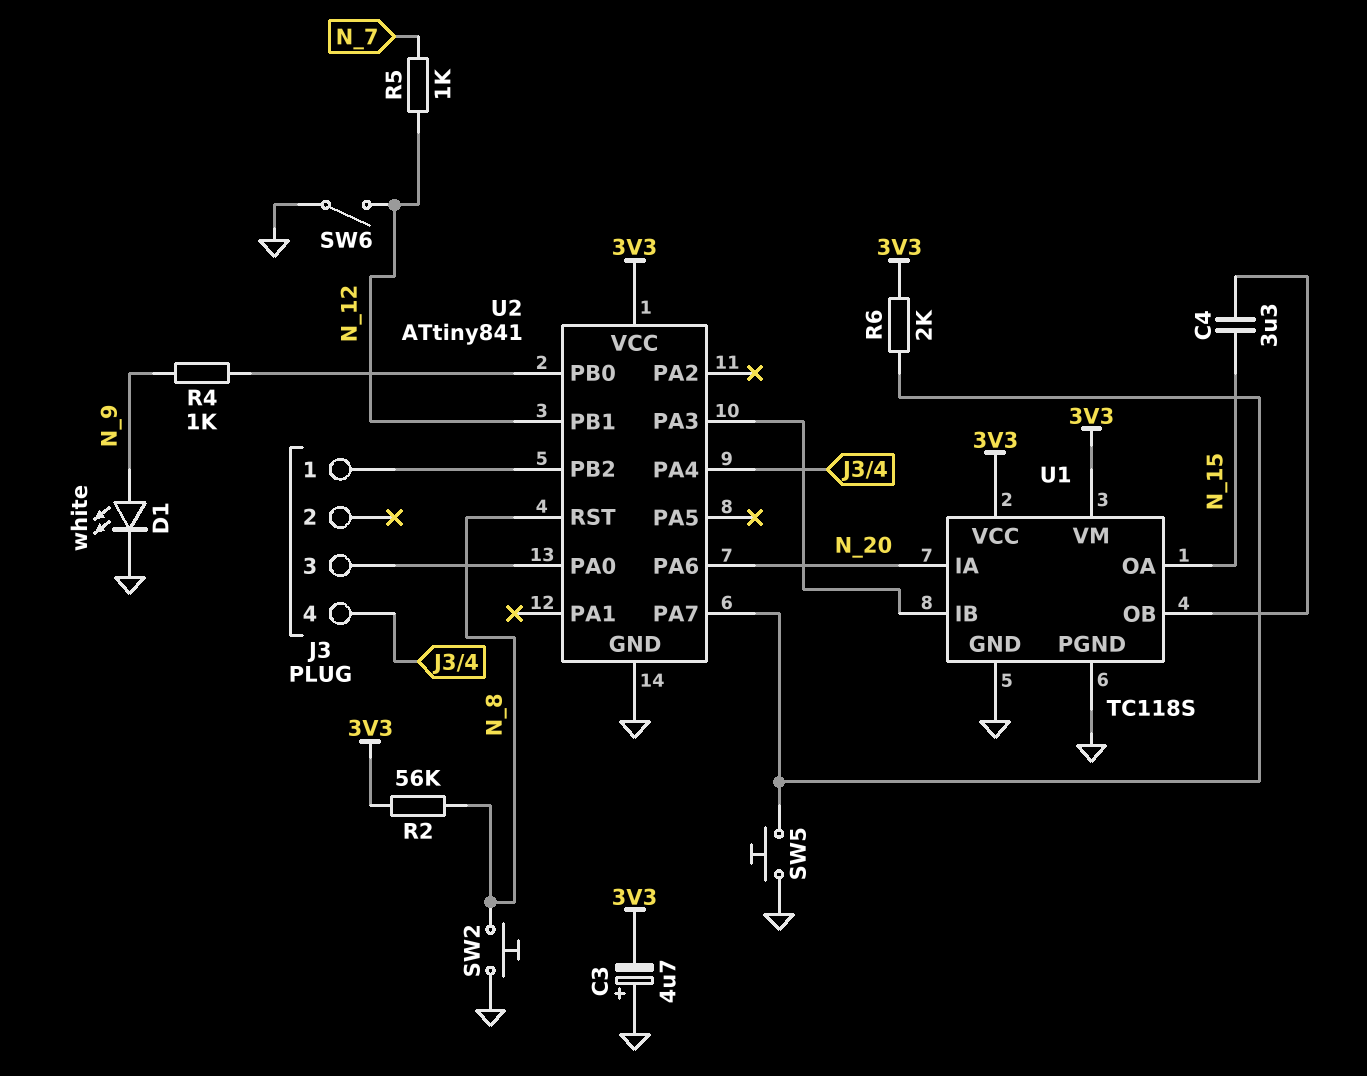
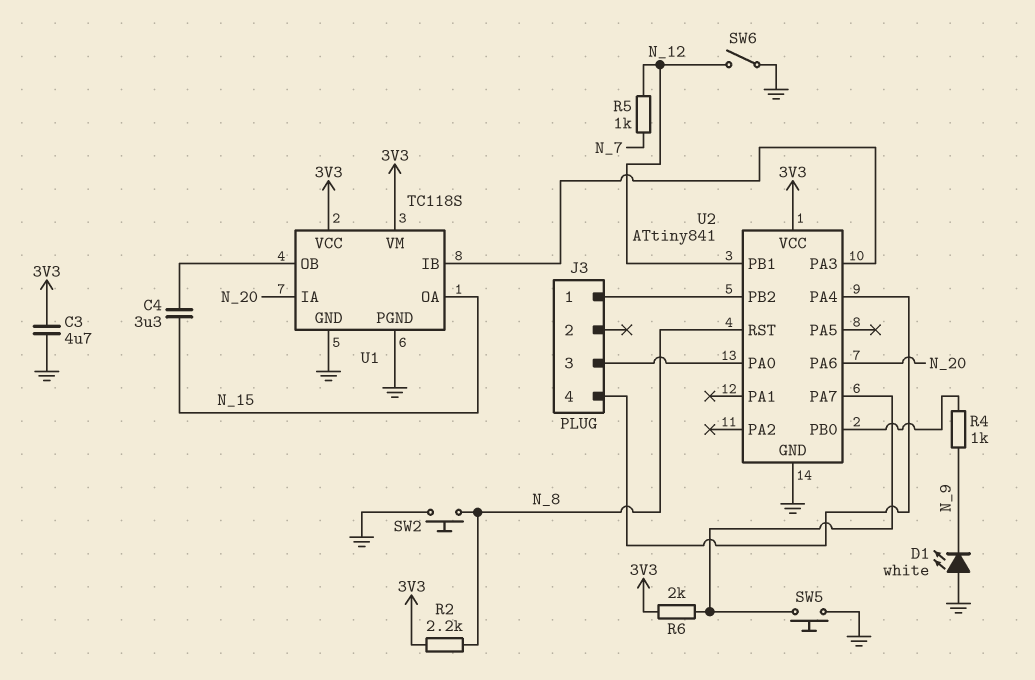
C3: 4.7uF (plus GND, minus 3V3) -> 4.7uF (3V3, GND)
D1: LED white (A N_9, K GND) -> LED white (A GND, K N_9)
R2: 56k (3V3, N_8) -> 2.2k (3V3, N_8)

